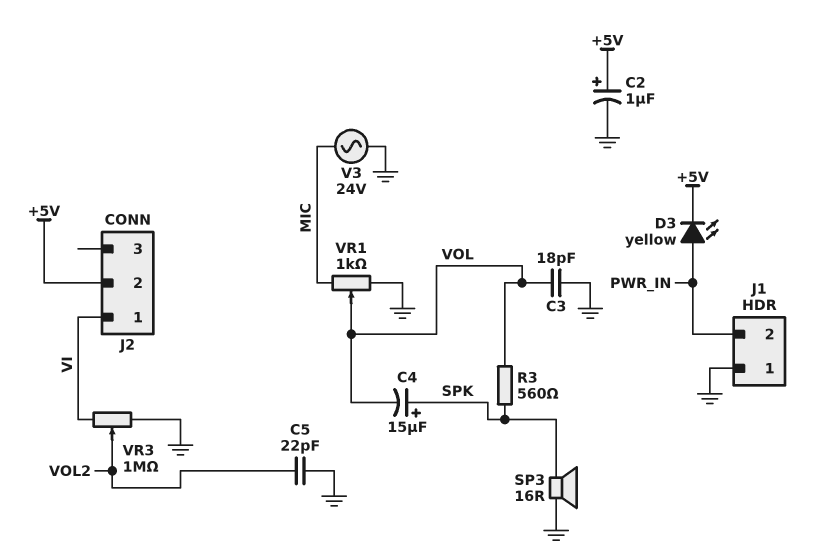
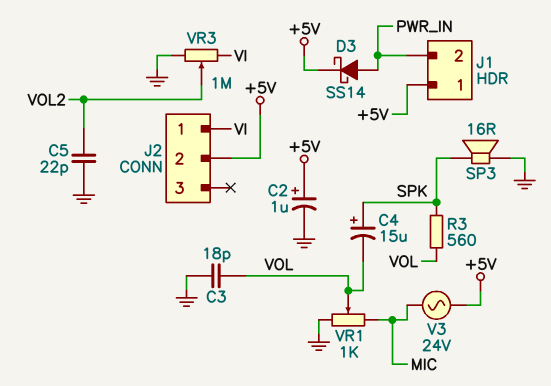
D3: LED yellow (A PWR_IN, K +5V) -> schottky SS14 (A PWR_IN, K +5V)
J1 pin 1: GND -> +5V
V3: AC 24V (GND, MIC) -> AC 24V (+5V, MIC)

